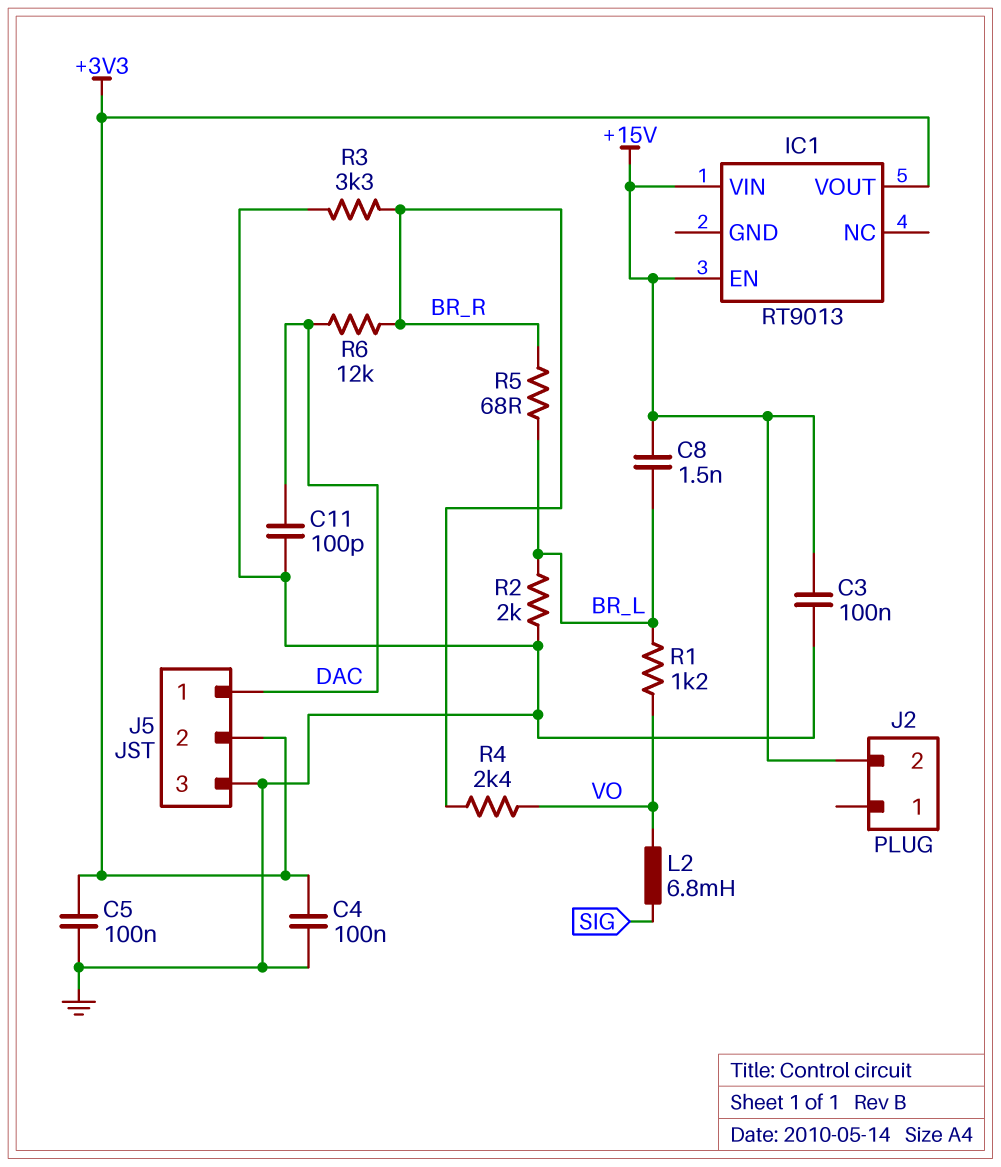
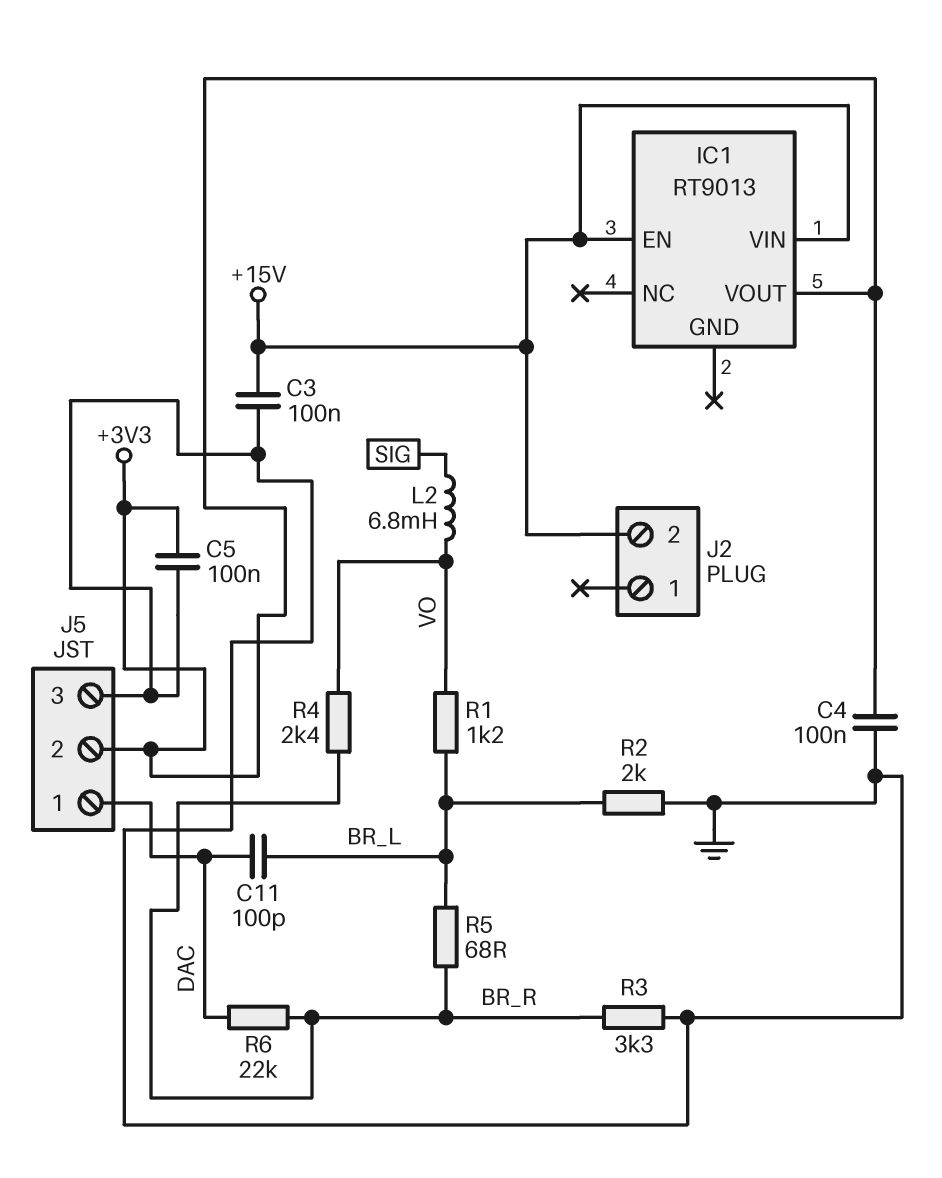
C8: 1.5nF (+15V, BR_L) -> none
C11: 100pF (DAC, GND) -> 100pF (BR_L, DAC)
R6: 12k (BR_R, DAC) -> 22k (BR_R, DAC)

